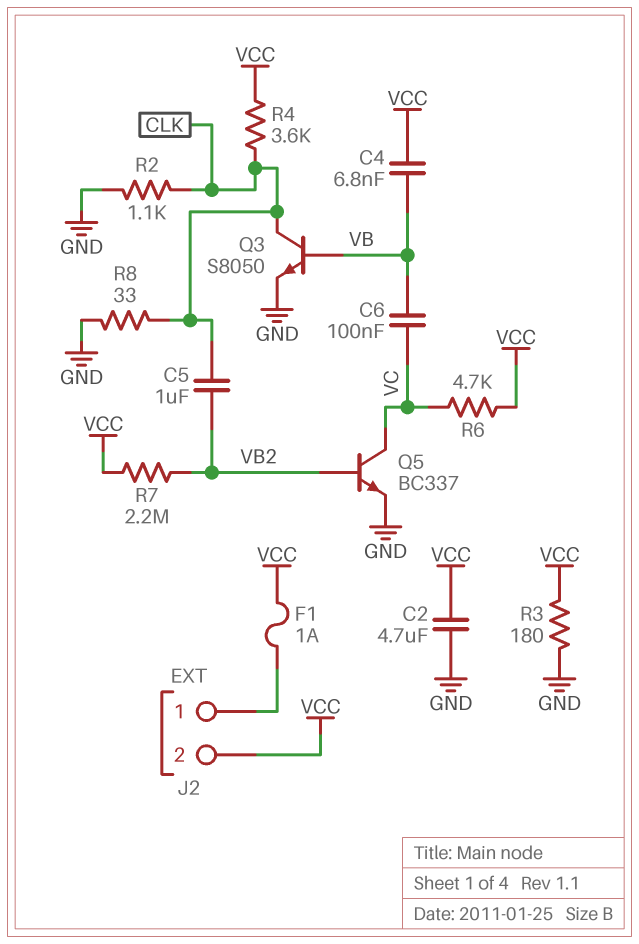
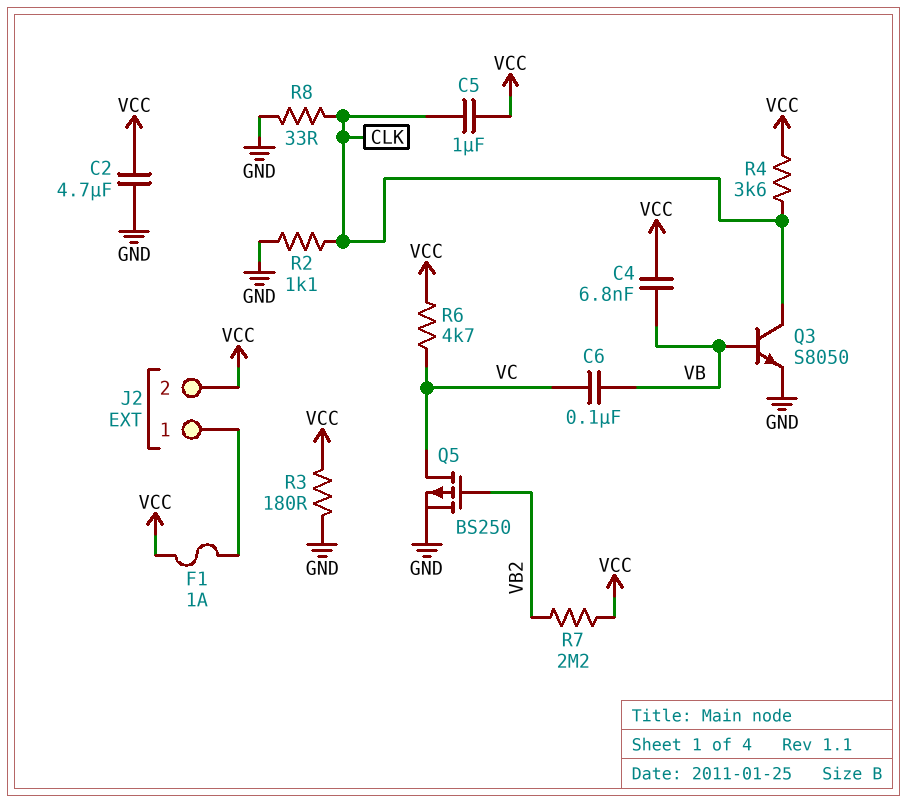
C5: 1uF (CLK, VB2) -> 1uF (CLK, VCC)
Q5: NPN BC337 (B VB2, C VC, E GND) -> PMOS BS250 (G VB2, D VC, S GND)

